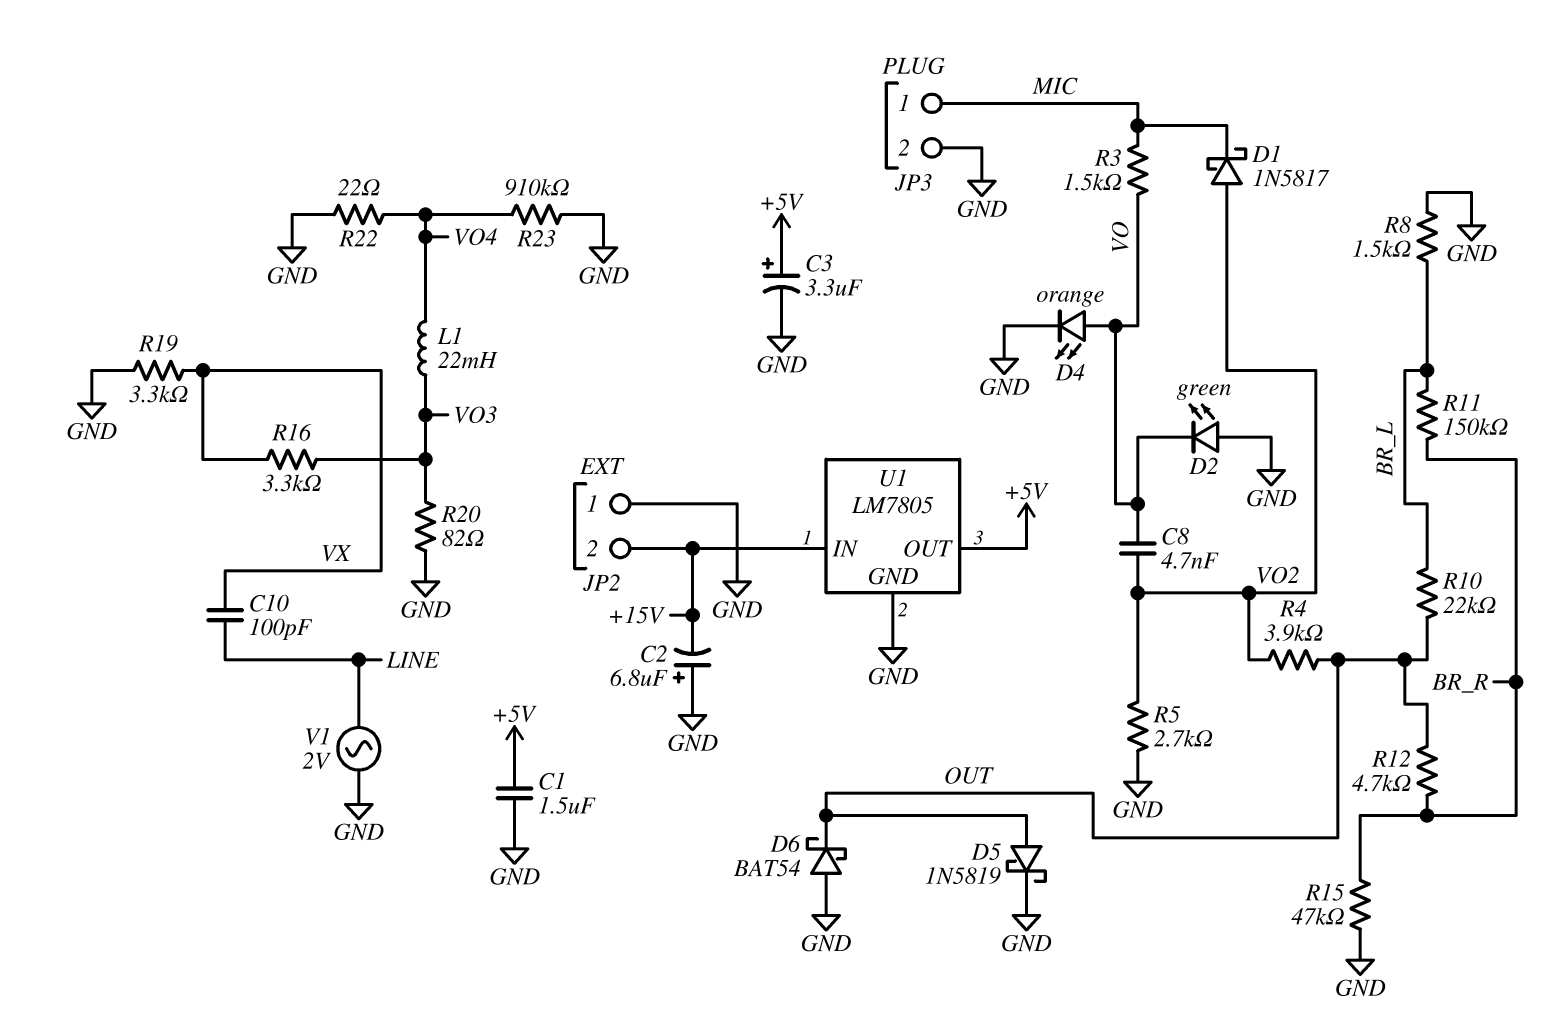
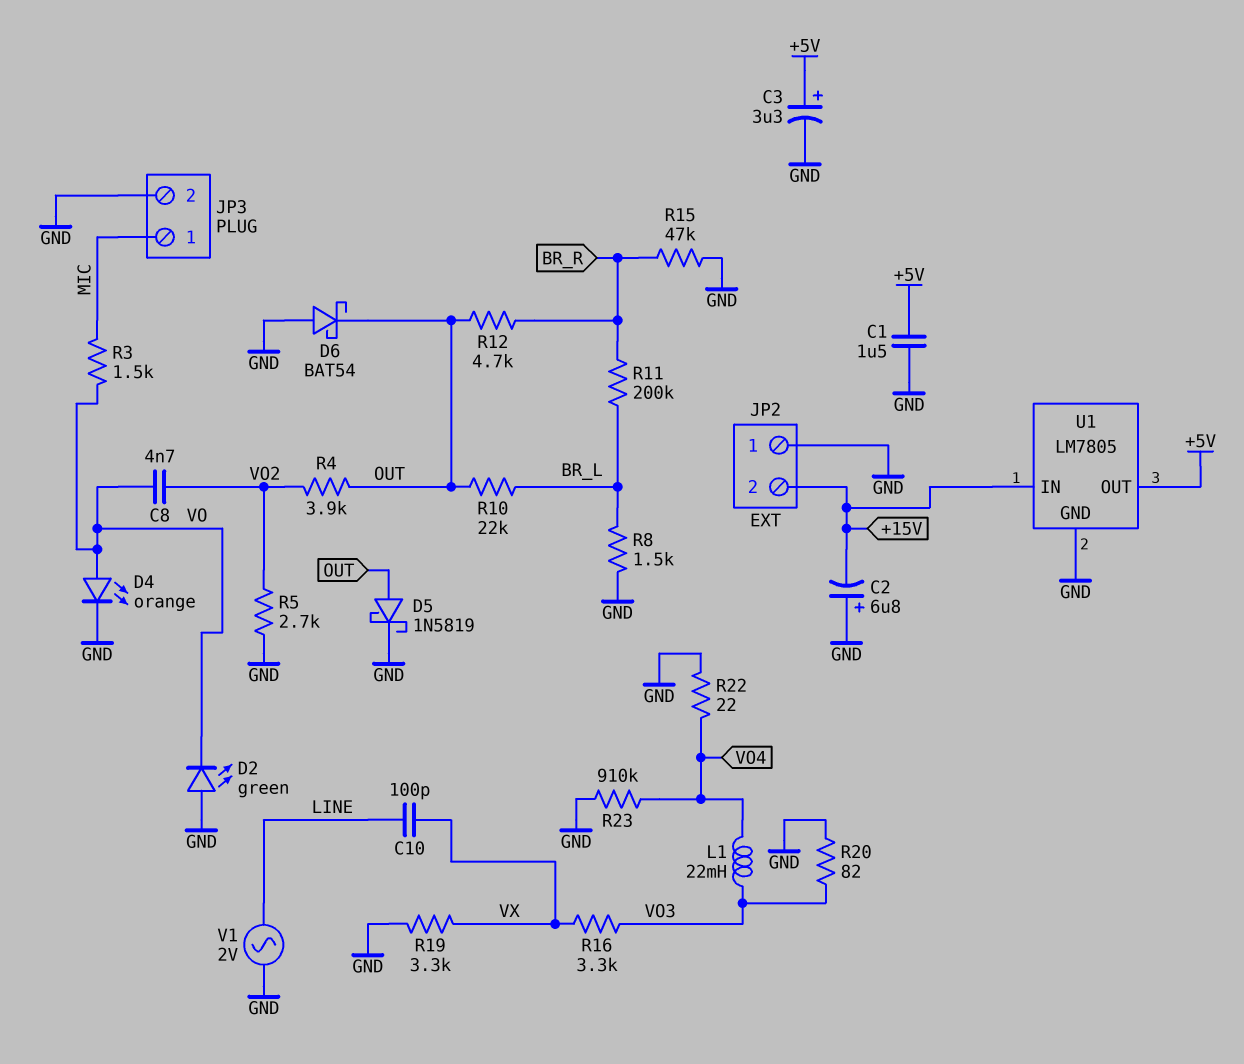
D1: schottky 1N5817 (A VO2, K MIC) -> none
R11: 150k (BR_L, BR_R) -> 200k (BR_L, BR_R)

